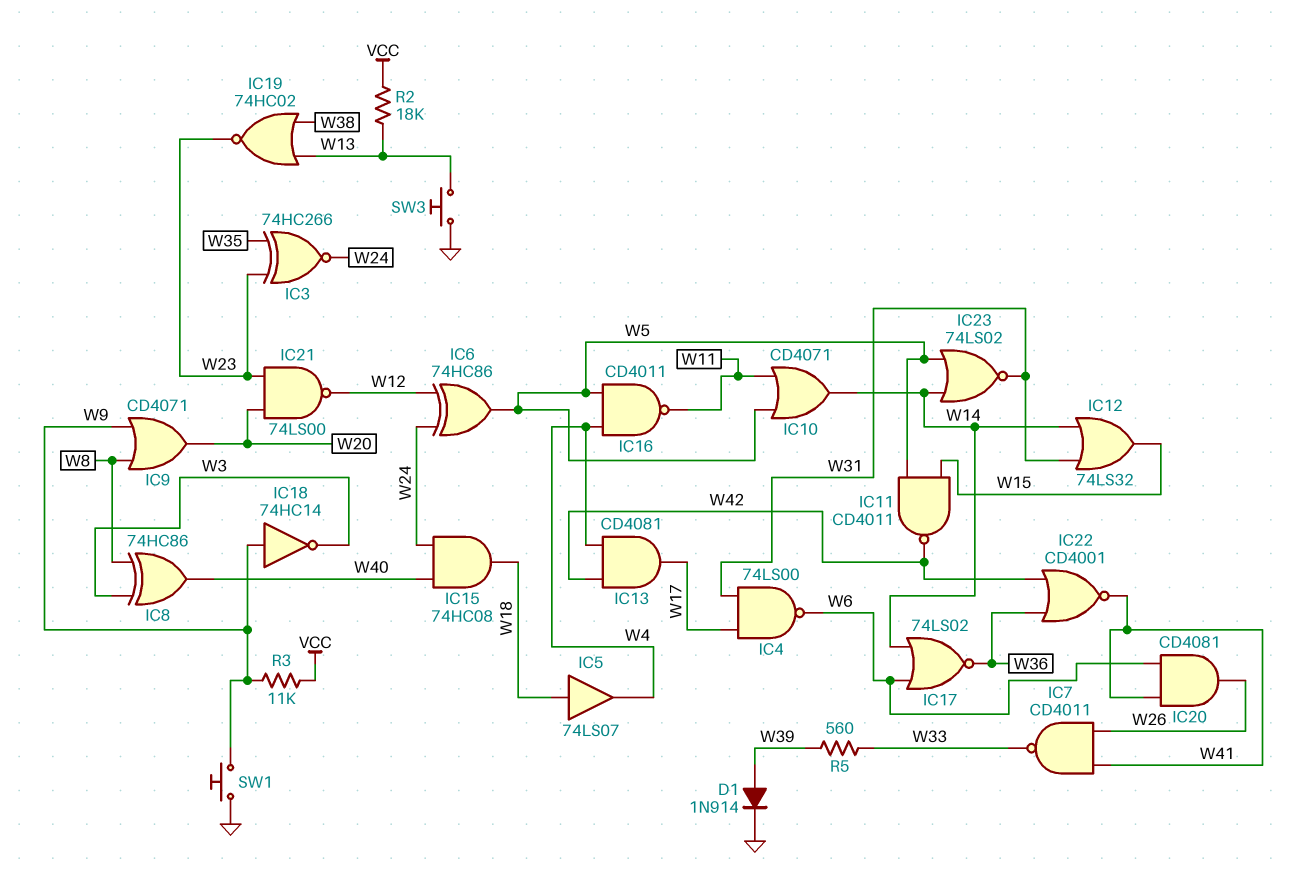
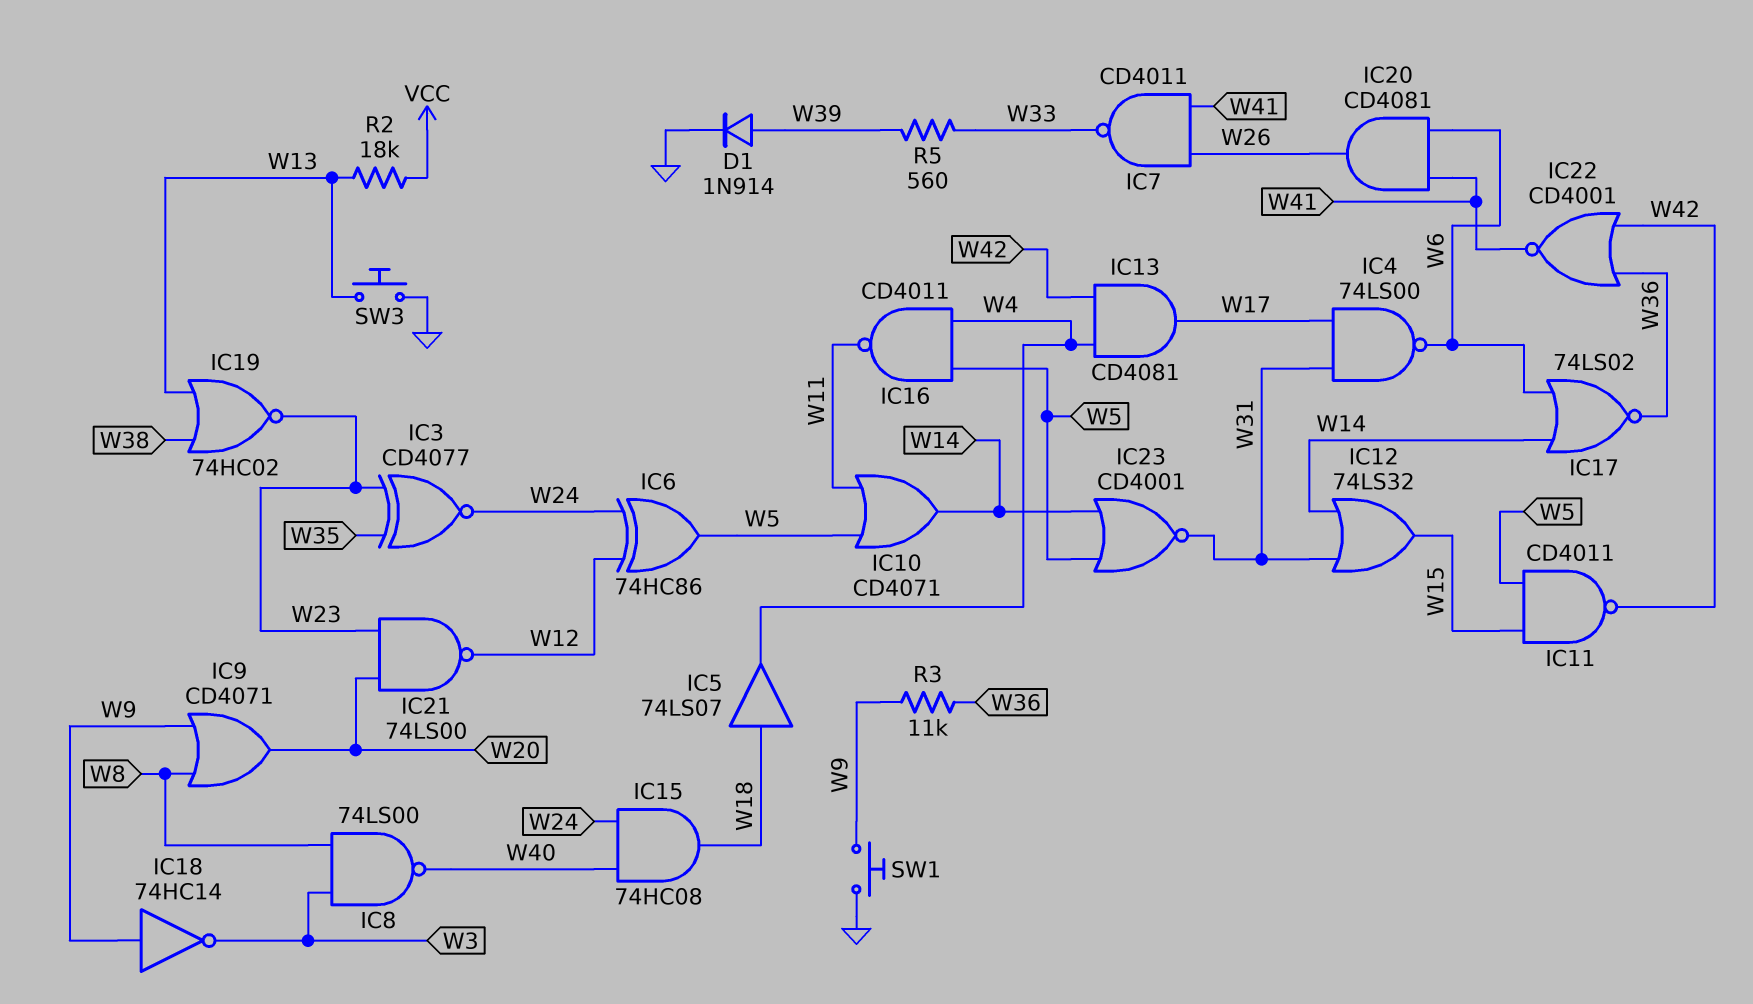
IC3: XNOR 74HC266 (in W23, in W35, out W24) -> XNOR CD4077 (in W23, in W35, out W24)
IC8: XOR 74HC86 (in W3, in W8, out W40) -> NAND 74LS00 (in W3, in W8, out W40)
IC23: NOR 74LS02 (in W5, in W14, out W31) -> NOR CD4001 (in W5, in W14, out W31)
R3: 11k (VCC, W9) -> 11k (W9, W36)

